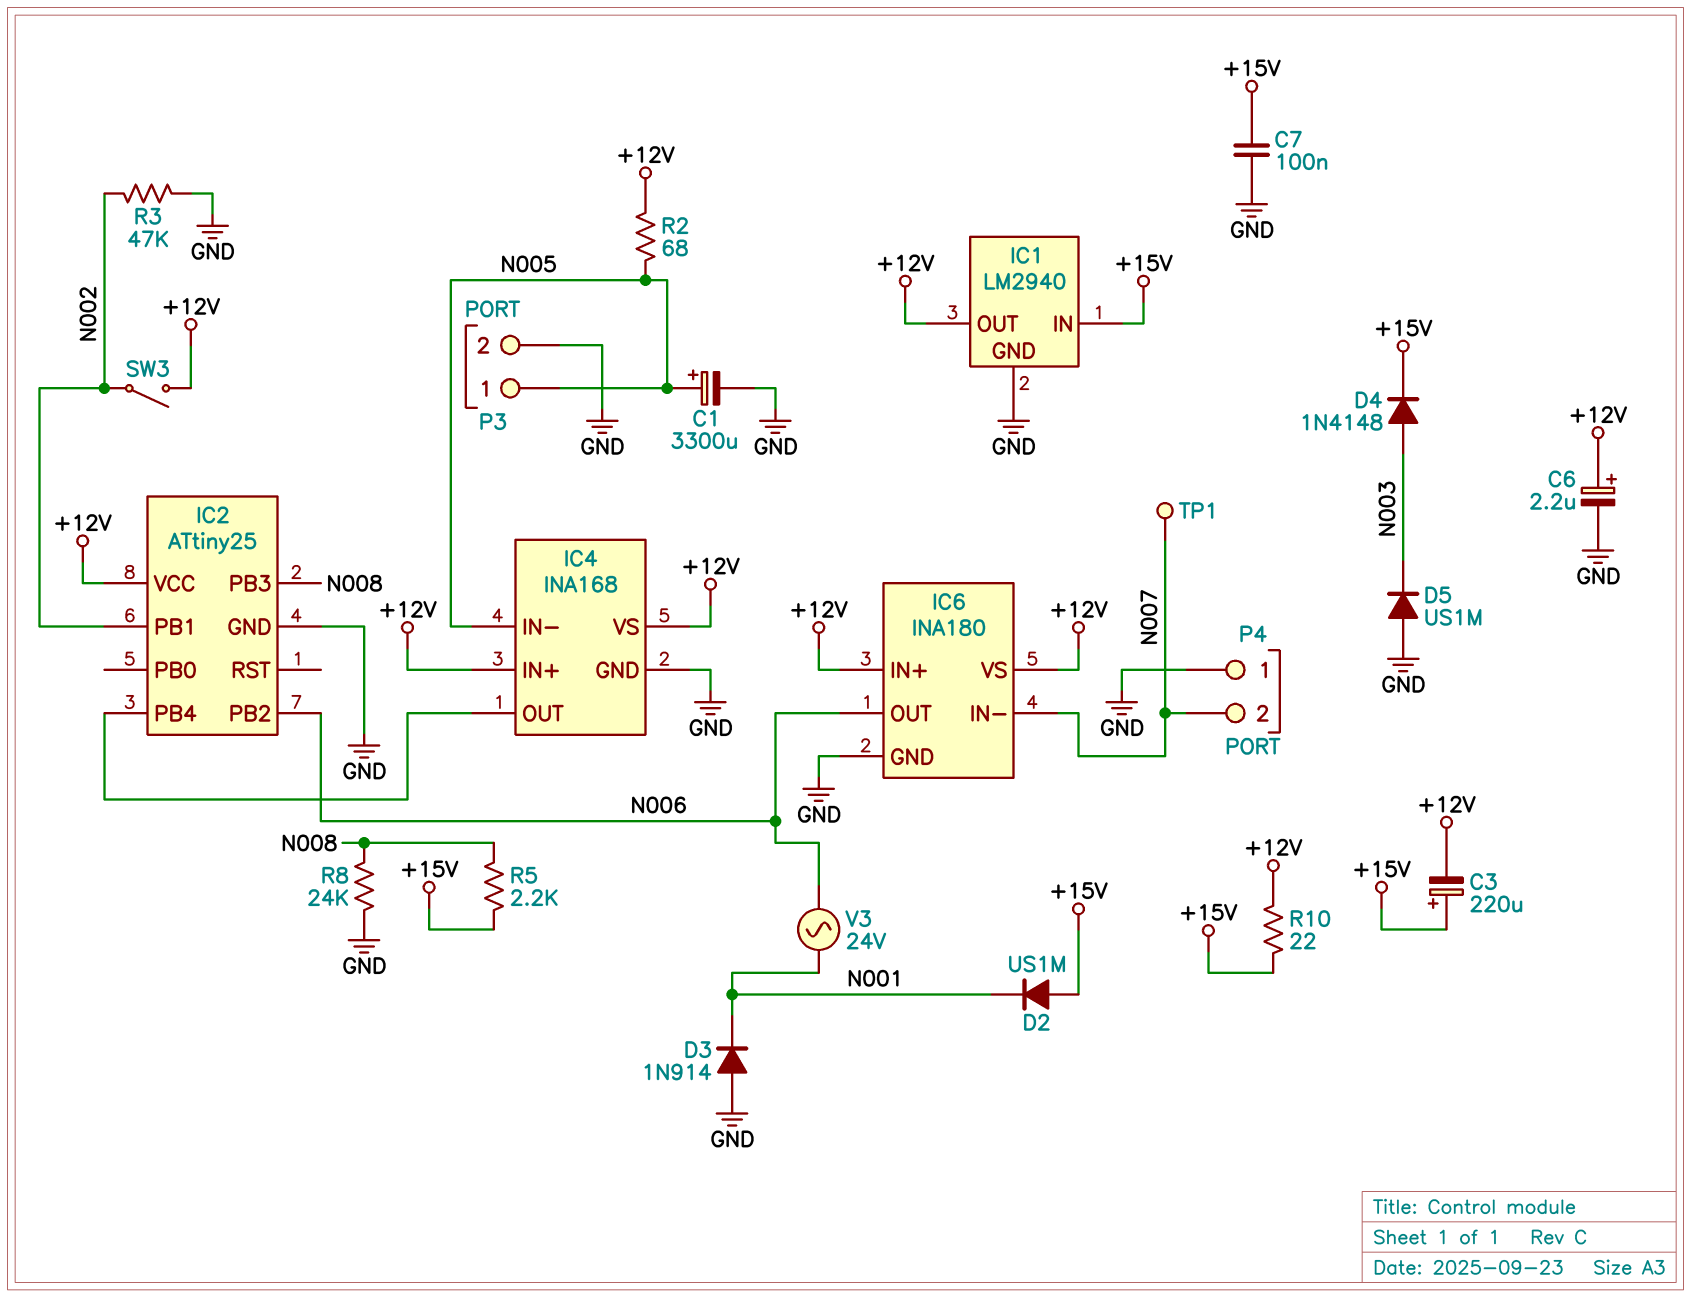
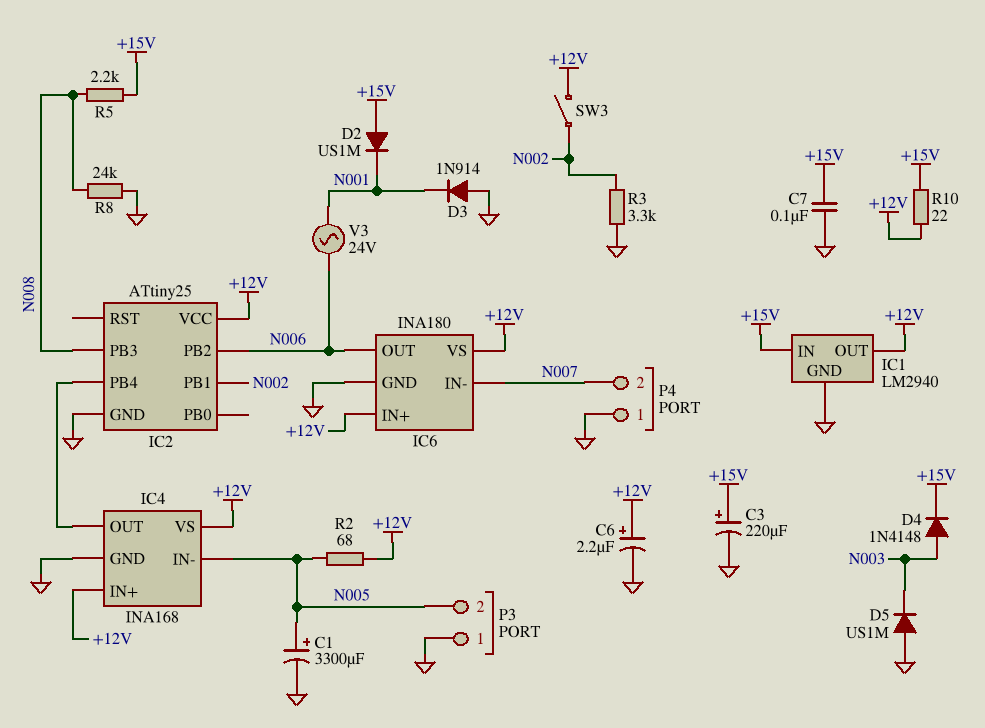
C3: 220uF (plus +15V, minus +12V) -> 220uF (plus +15V, minus GND)
P3 pin 1: N005 -> GND
P3 pin 2: GND -> N005
R3: 47k (GND, N002) -> 3.3k (GND, N002)
TP1: test point (N007) -> none

